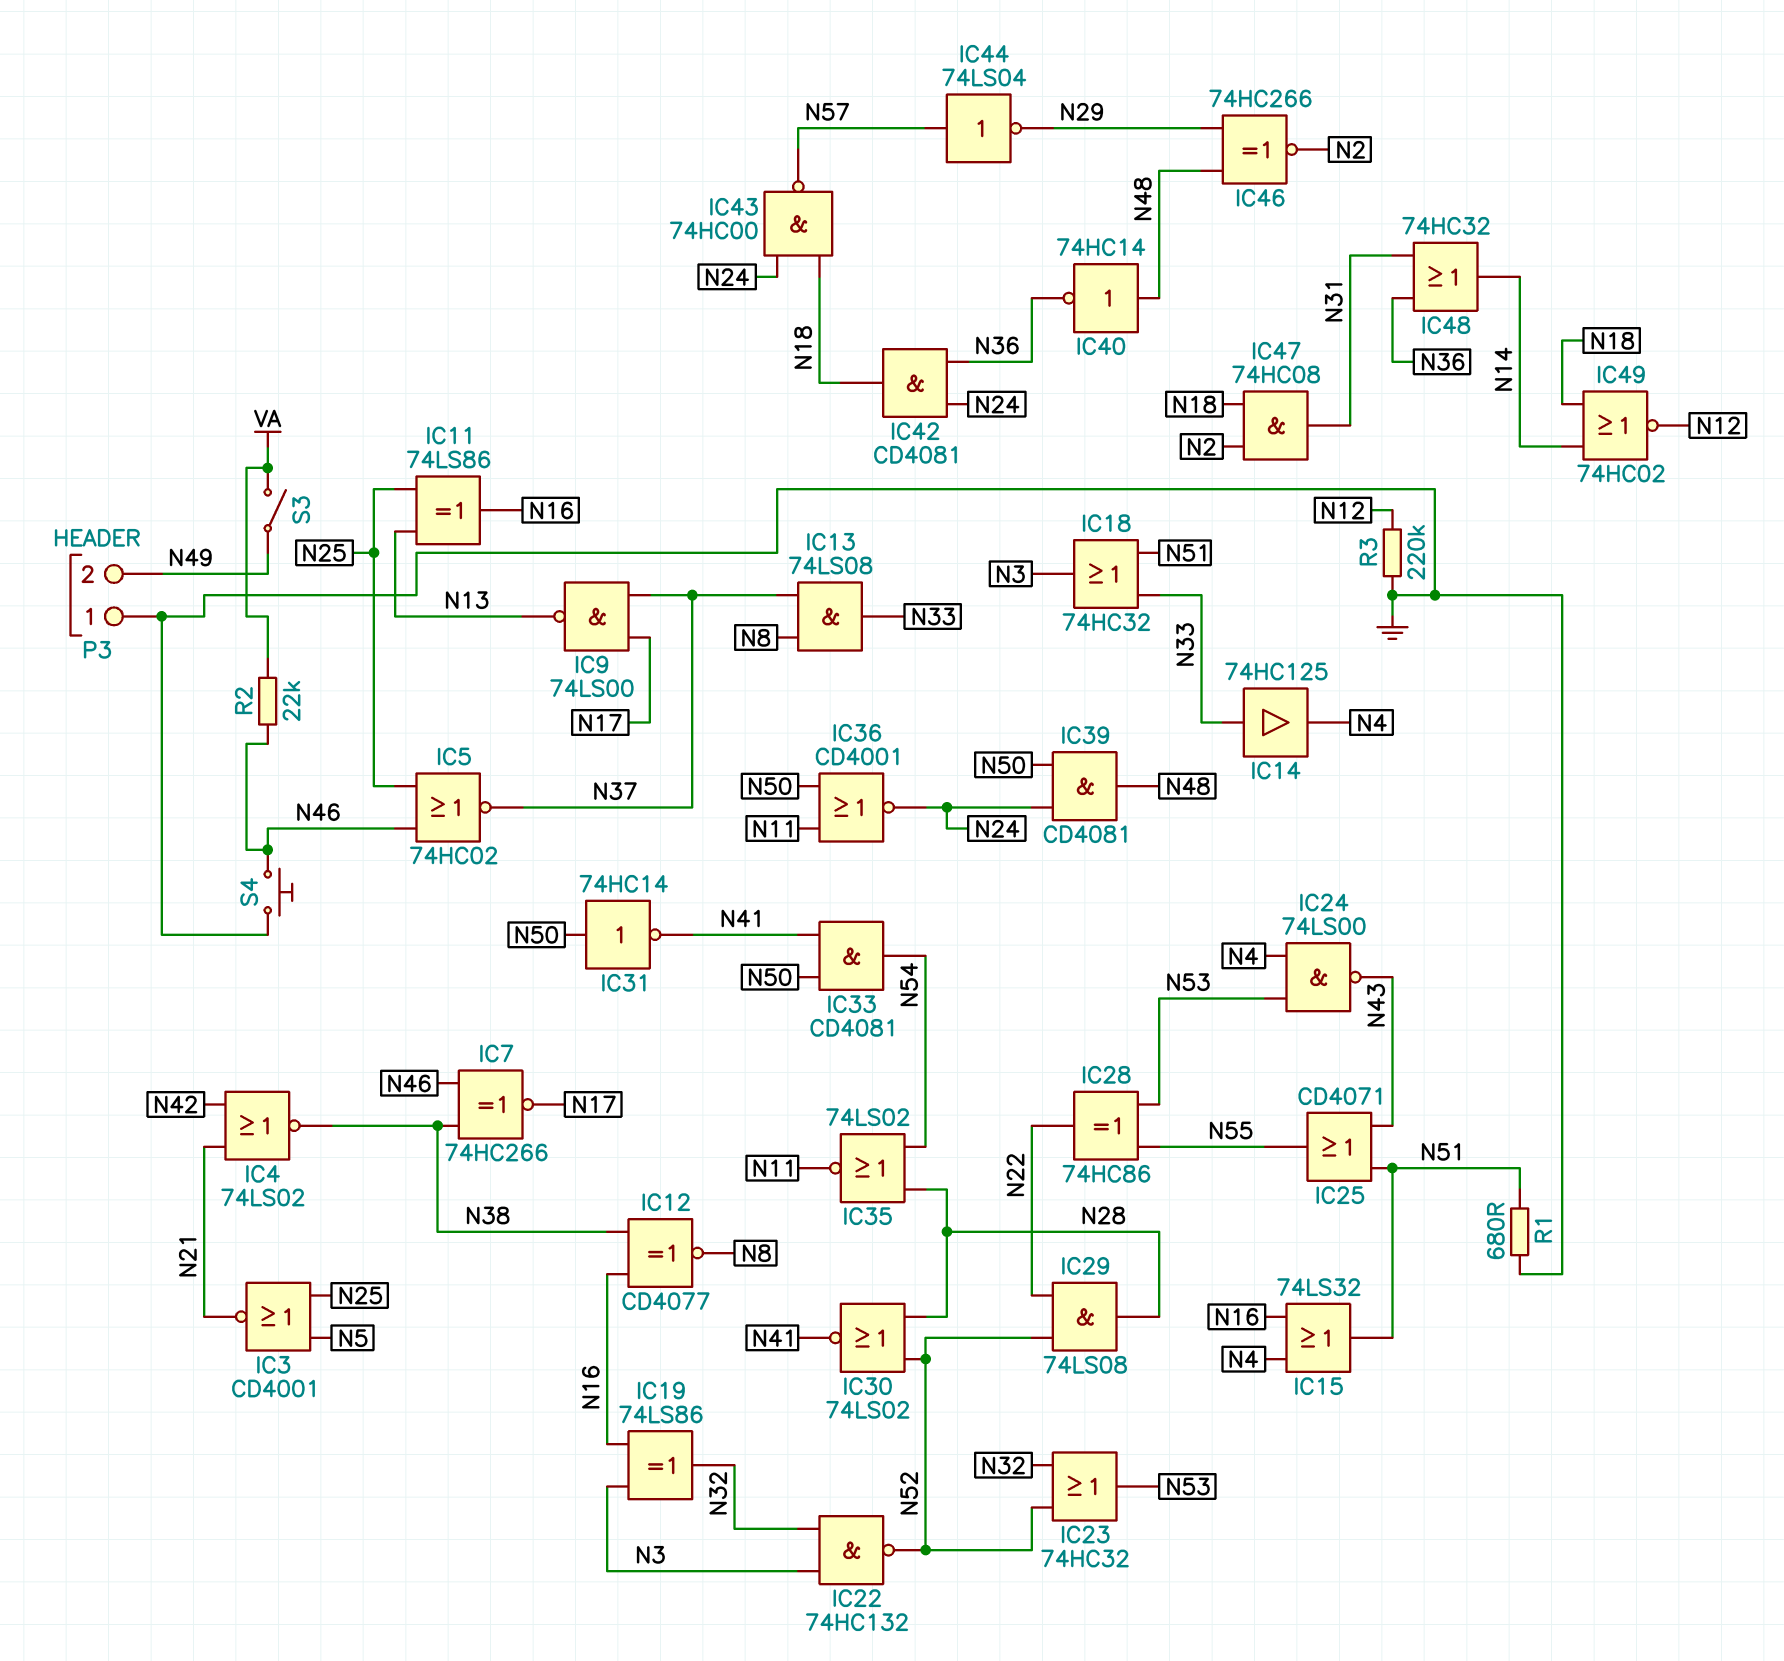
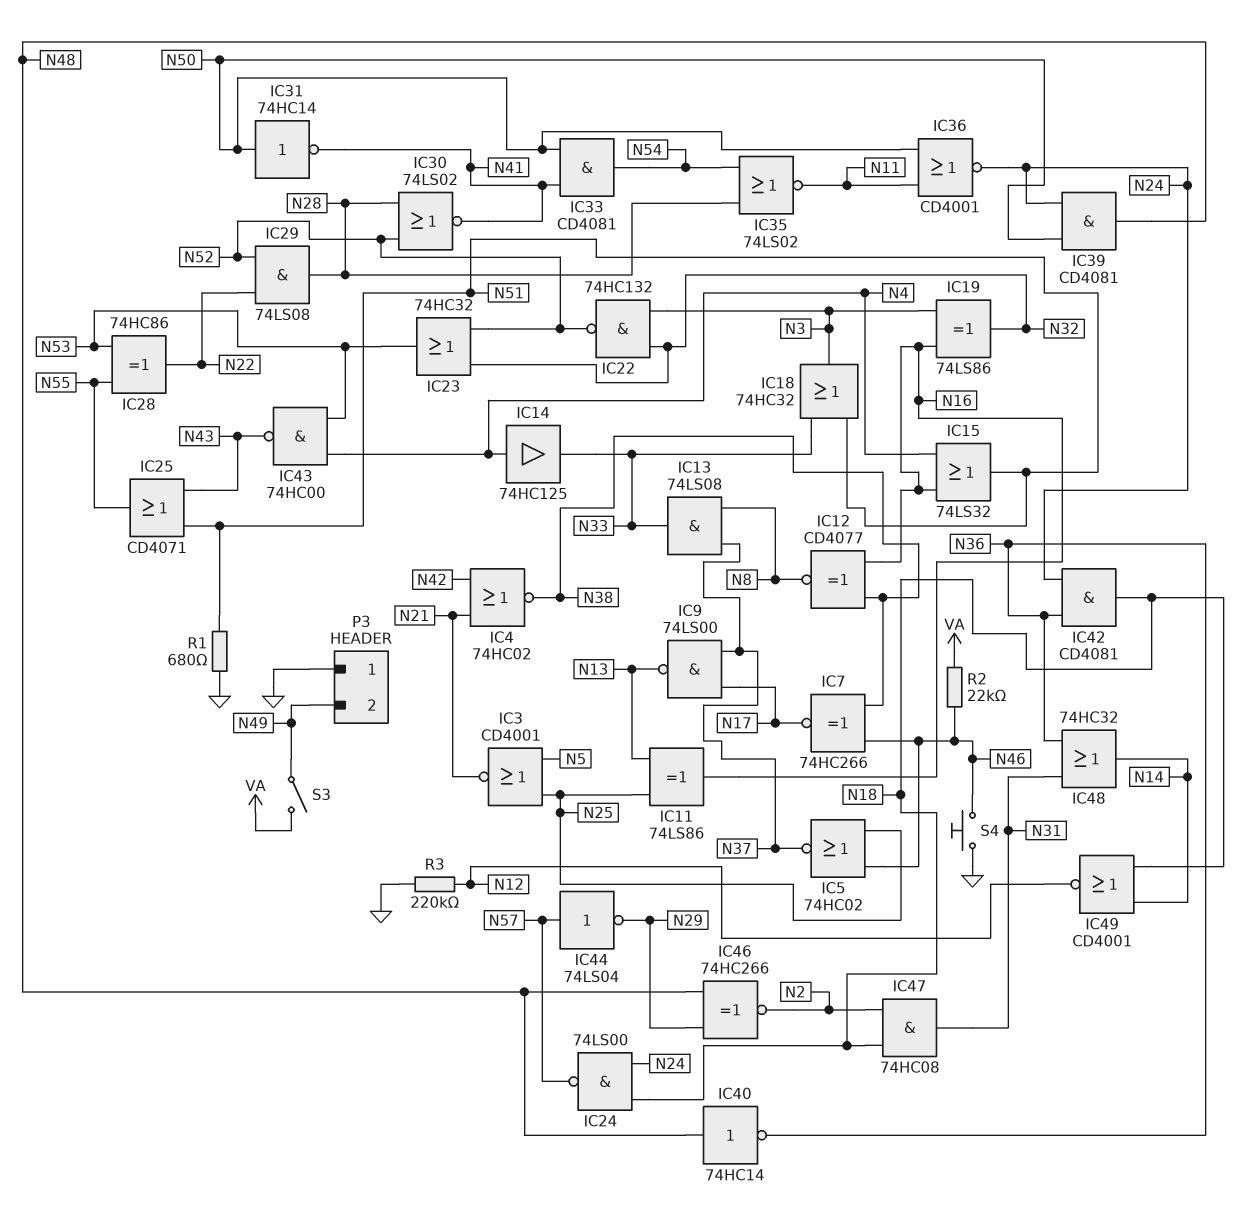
IC4: NOR 74LS02 (in N21, in N42, out N38) -> NOR 74HC02 (in N21, in N42, out N38)
IC14: buffer 74HC125 (in N33, out N4) -> buffer 74HC125 (in N4, out N33)
IC24: NAND 74LS00 (in N4, in N53, out N43) -> NAND 74LS00 (in N18, in N24, out N57)
IC43: NAND 74HC00 (in N18, in N24, out N57) -> NAND 74HC00 (in N4, in N53, out N43)
IC49: NOR 74HC02 (in N14, in N18, out N12) -> NOR CD4001 (in N14, in N18, out N12)

